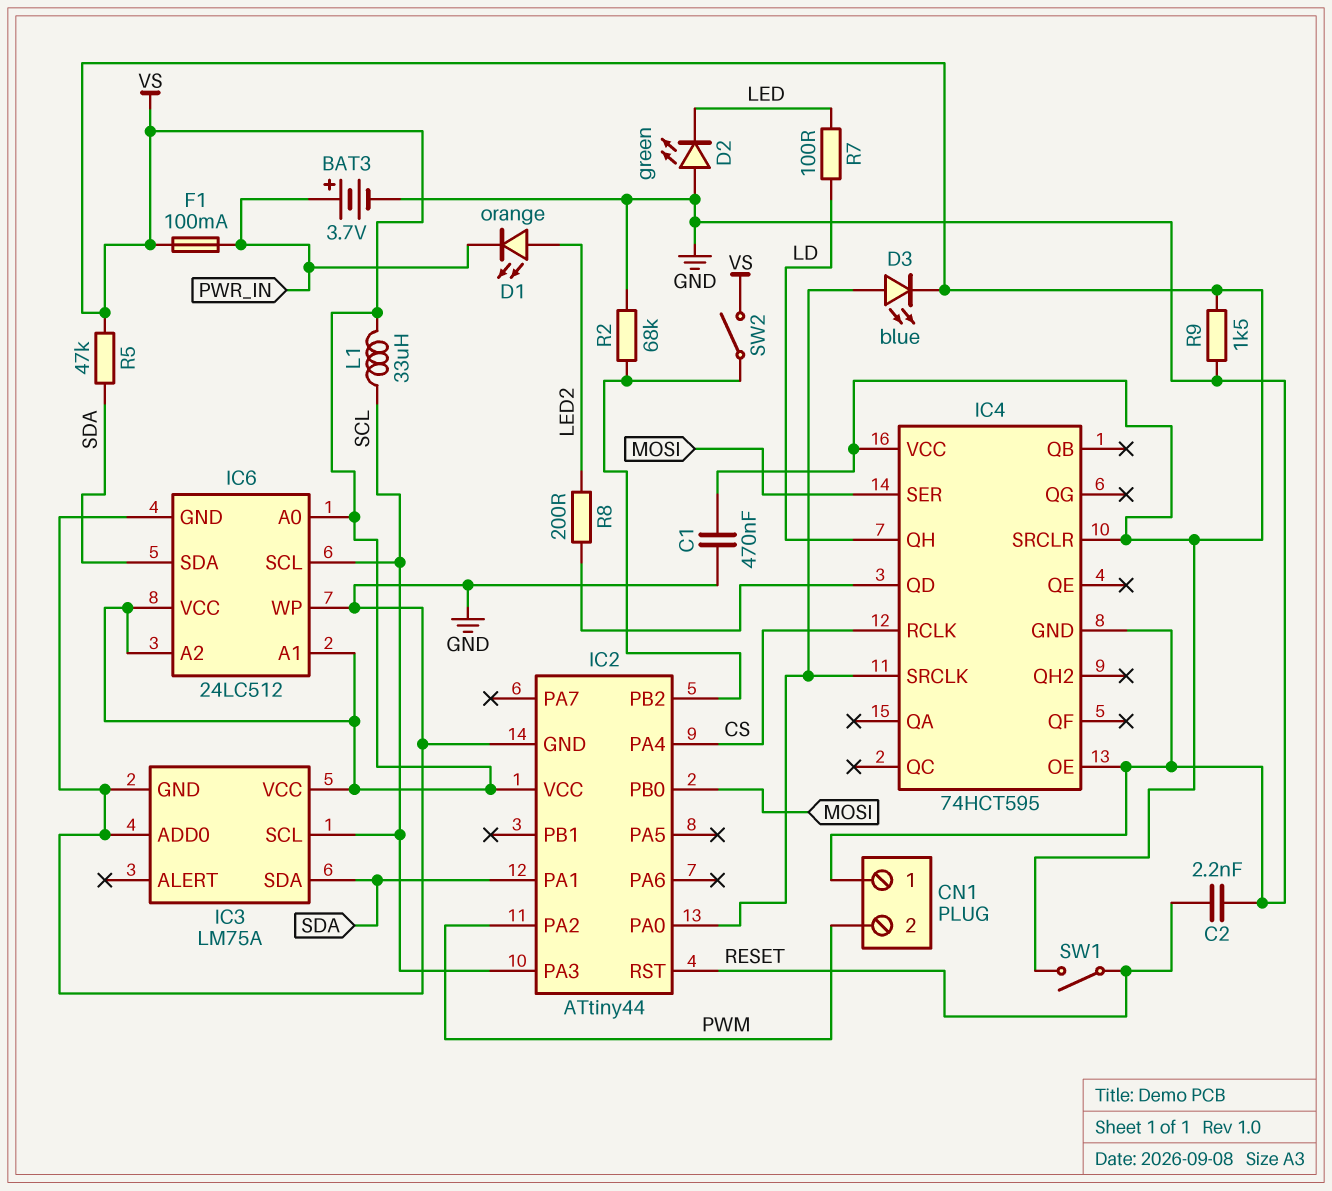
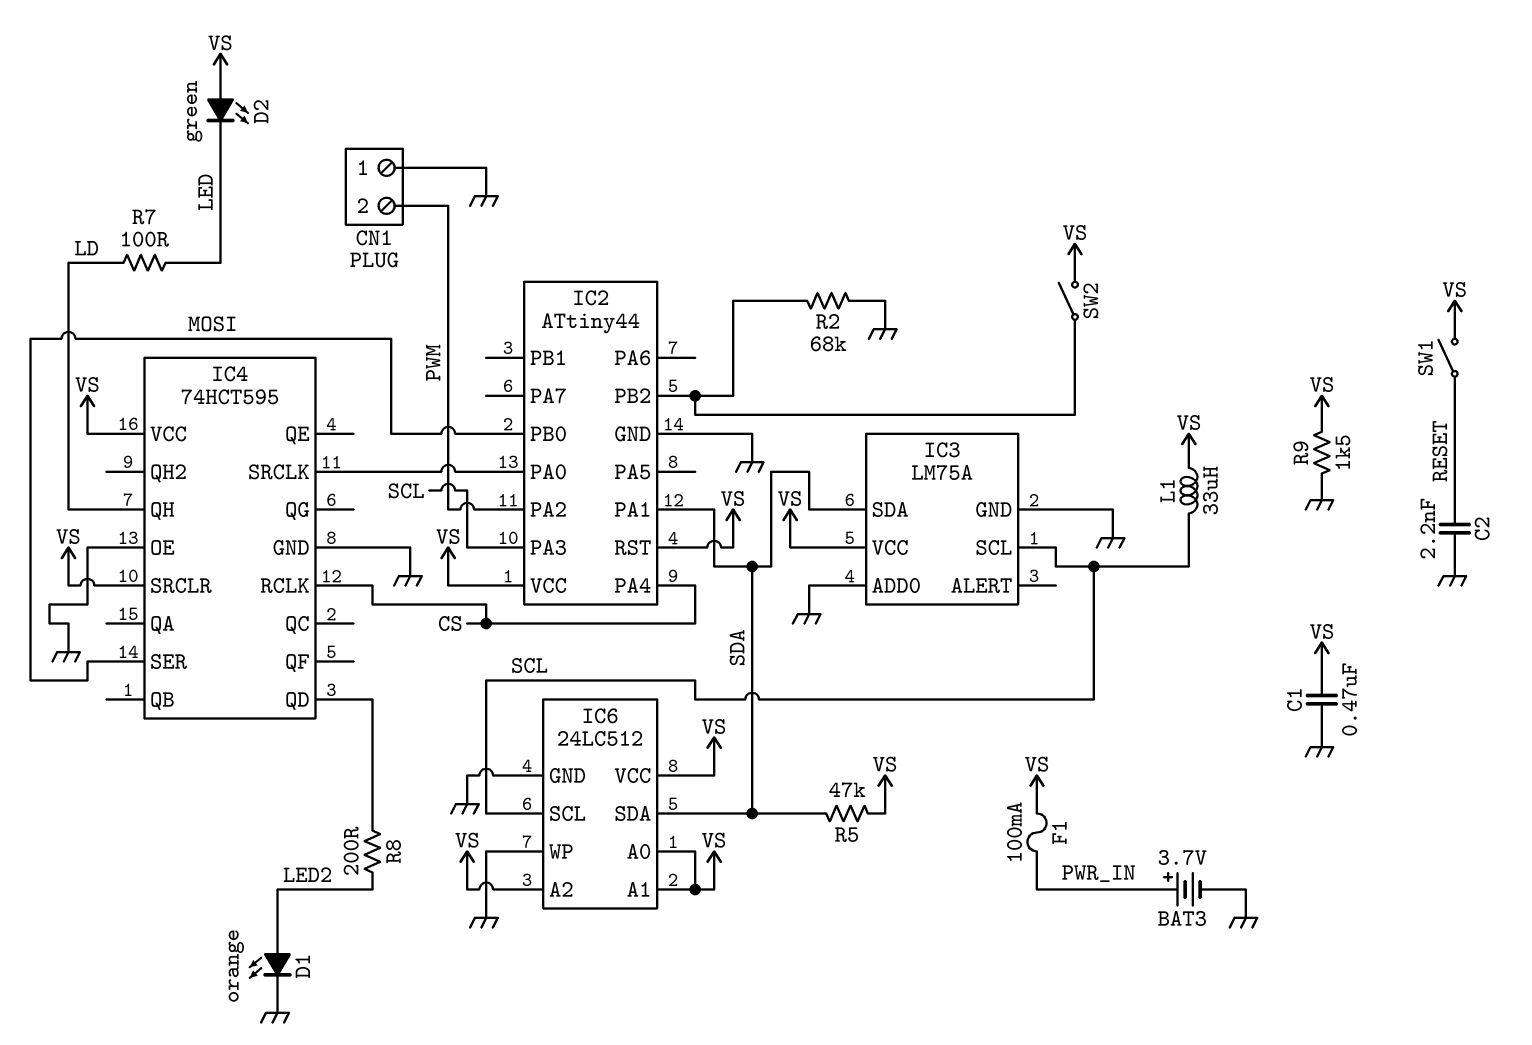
D1: LED orange (A LED2, K PWR_IN) -> LED orange (A LED2, K GND)
D2: LED green (A GND, K LED) -> LED green (A VS, K LED)
D3: LED blue (A IC2/PA0, K VS) -> none
IC2 pin RST: RESET -> VS

